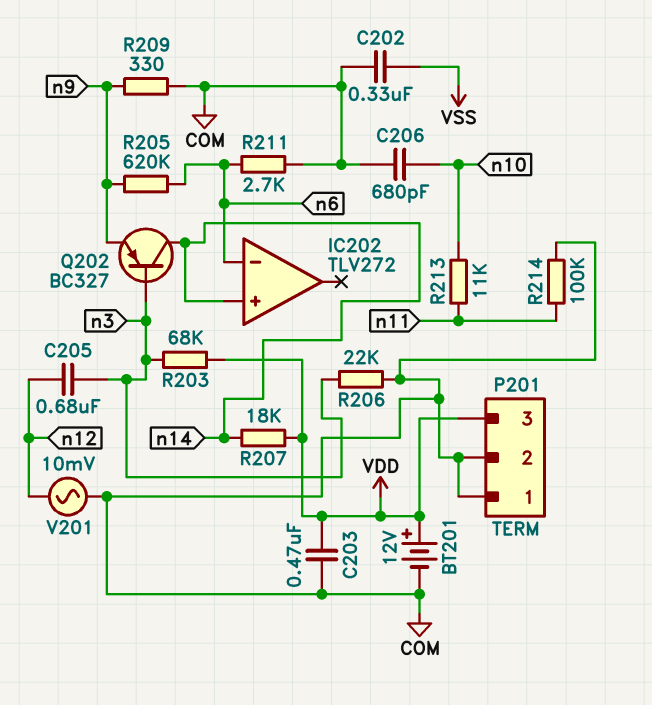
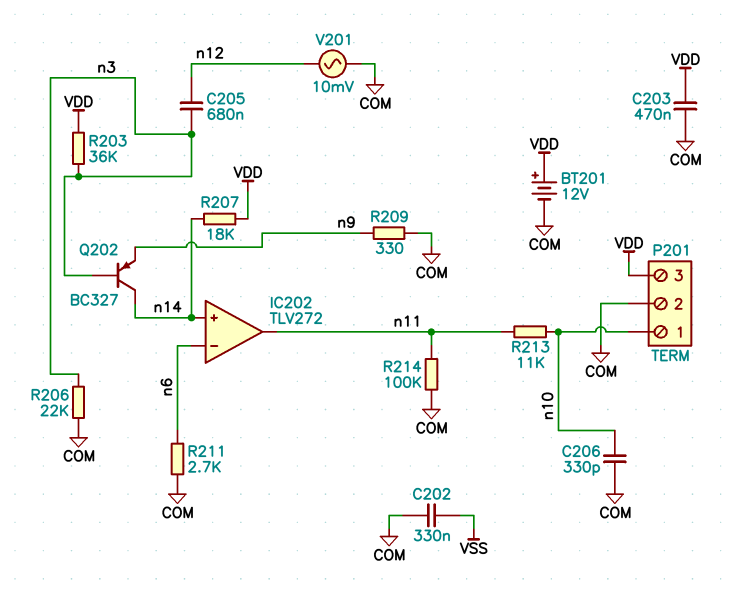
C206: 680pF (COM, n10) -> 330pF (COM, n10)
IC202 pin out: none -> n11
P201 pin 1: COM -> n10
R203: 68k (VDD, n3) -> 36k (VDD, n3)
R205: 620k (n6, n9) -> none

